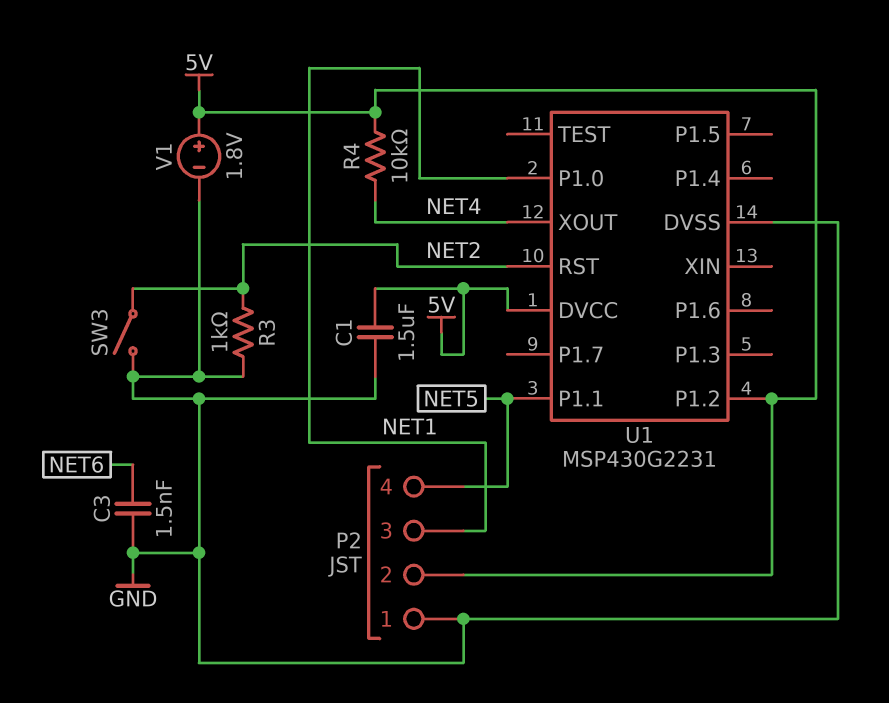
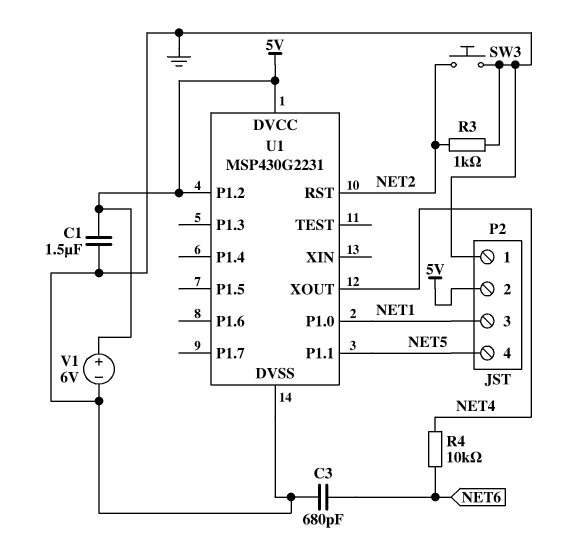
C3: 1.5nF (GND, NET6) -> 680pF (GND, NET6)
R4: 10k (5V, NET4) -> 10k (NET4, NET6)
SW3: switch (GND, NET2) -> button (GND, NET2)
V1: 1.8V (plus 5V, minus GND) -> 6V (plus 5V, minus GND)

